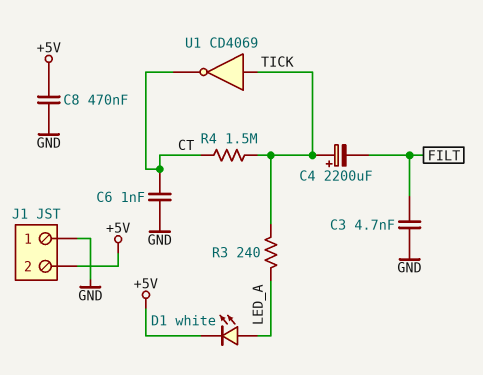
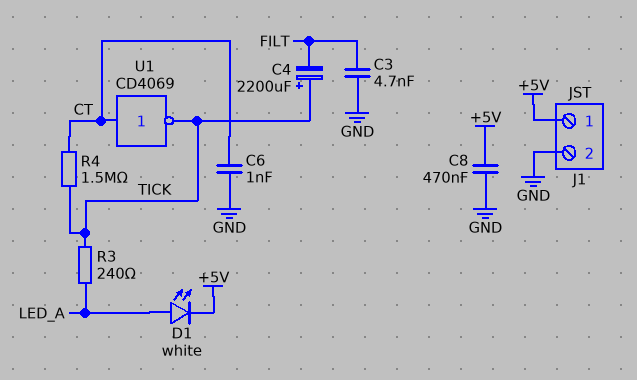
J1 pin 1: GND -> +5V
J1 pin 2: +5V -> GND
U1: NOT CD4069 (in TICK, out CT) -> NOT CD4069 (in CT, out TICK)

